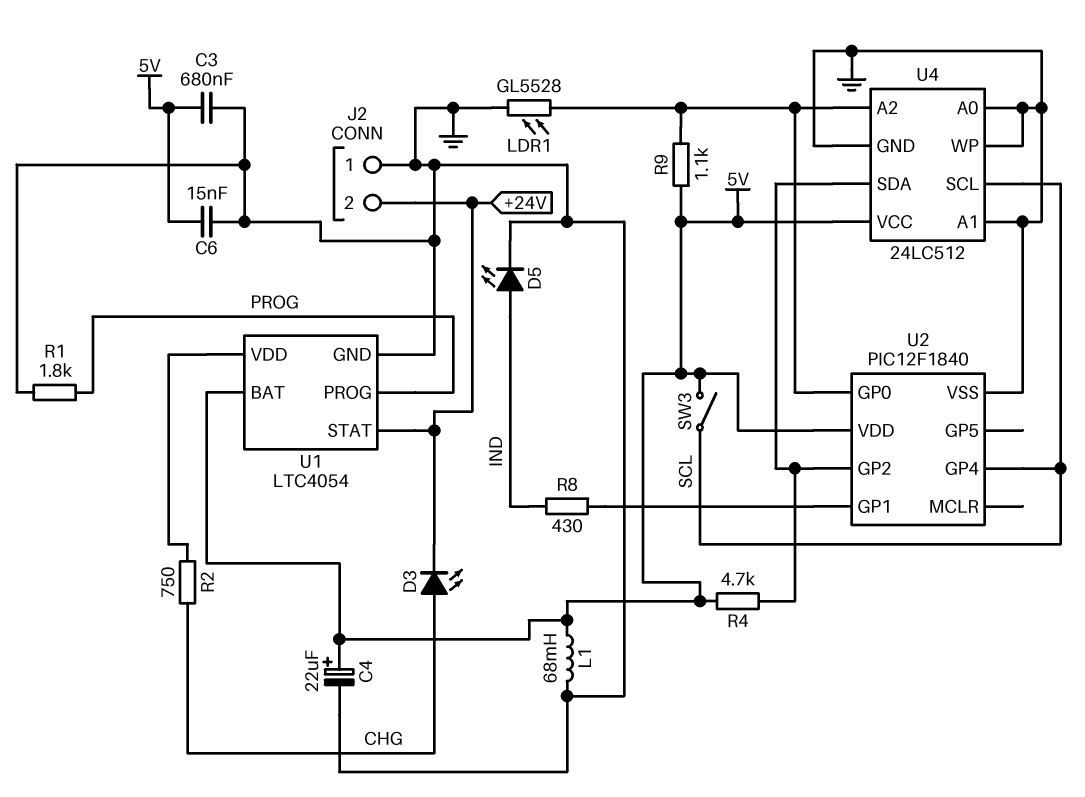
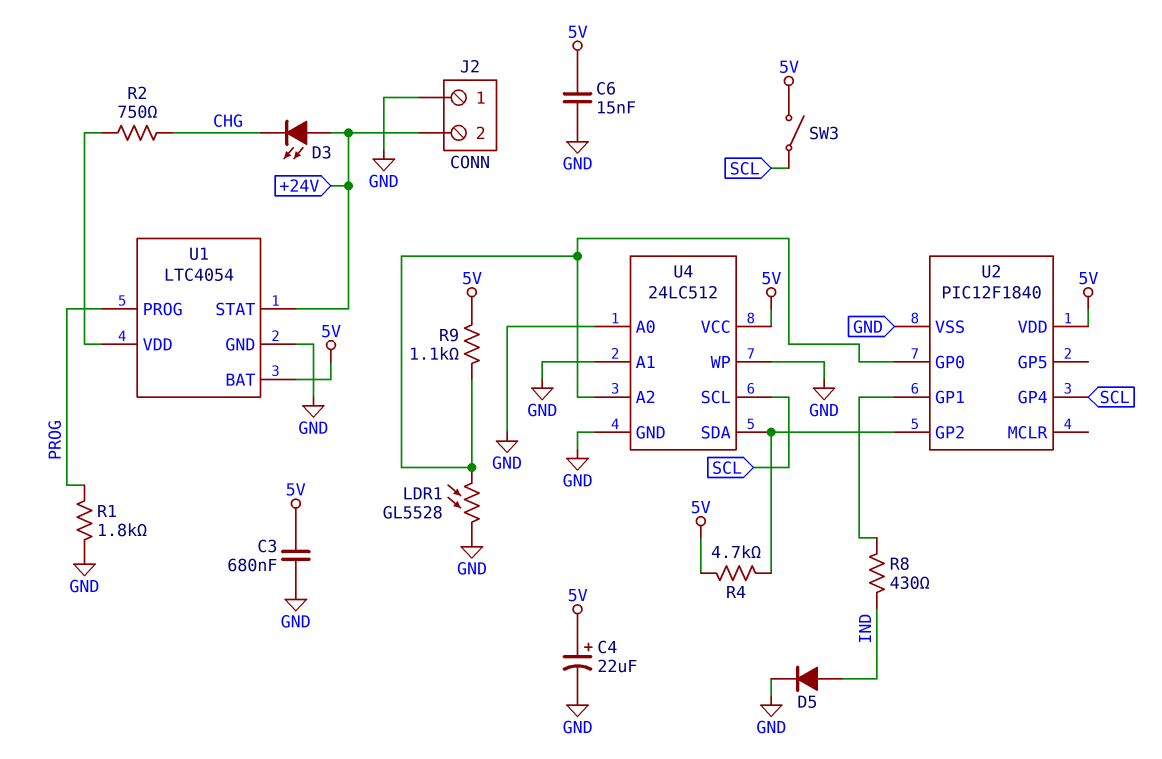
D3: LED (A CHG, K +24V) -> LED (A +24V, K CHG)
D5: LED (A IND, K GND) -> diode (A IND, K GND)
L1: 68mH (5V, GND) -> none

